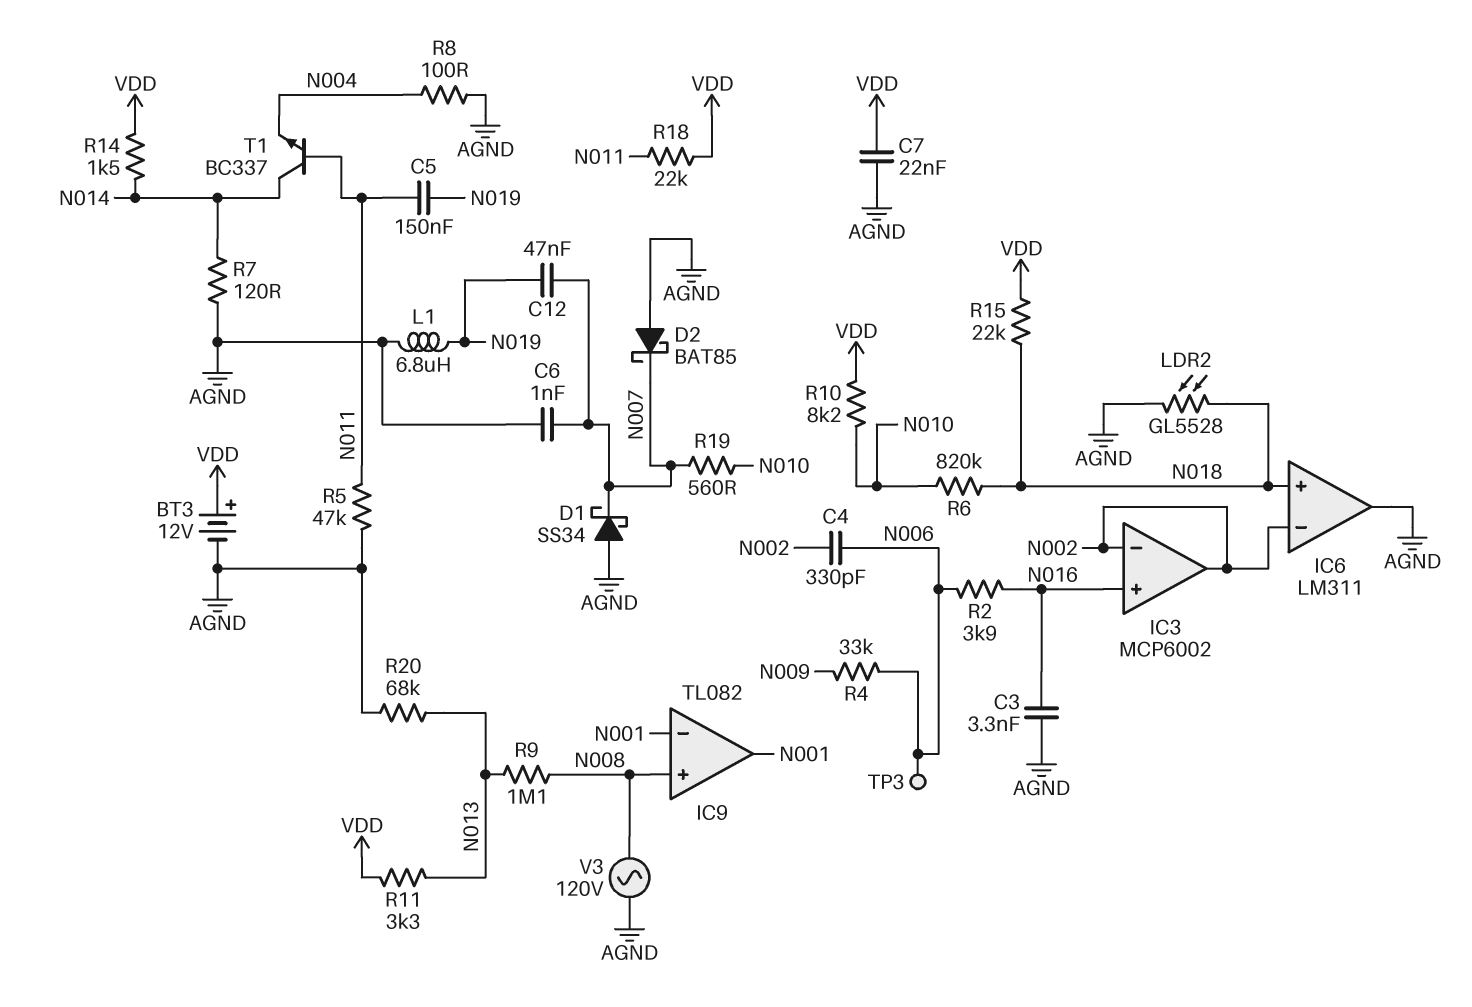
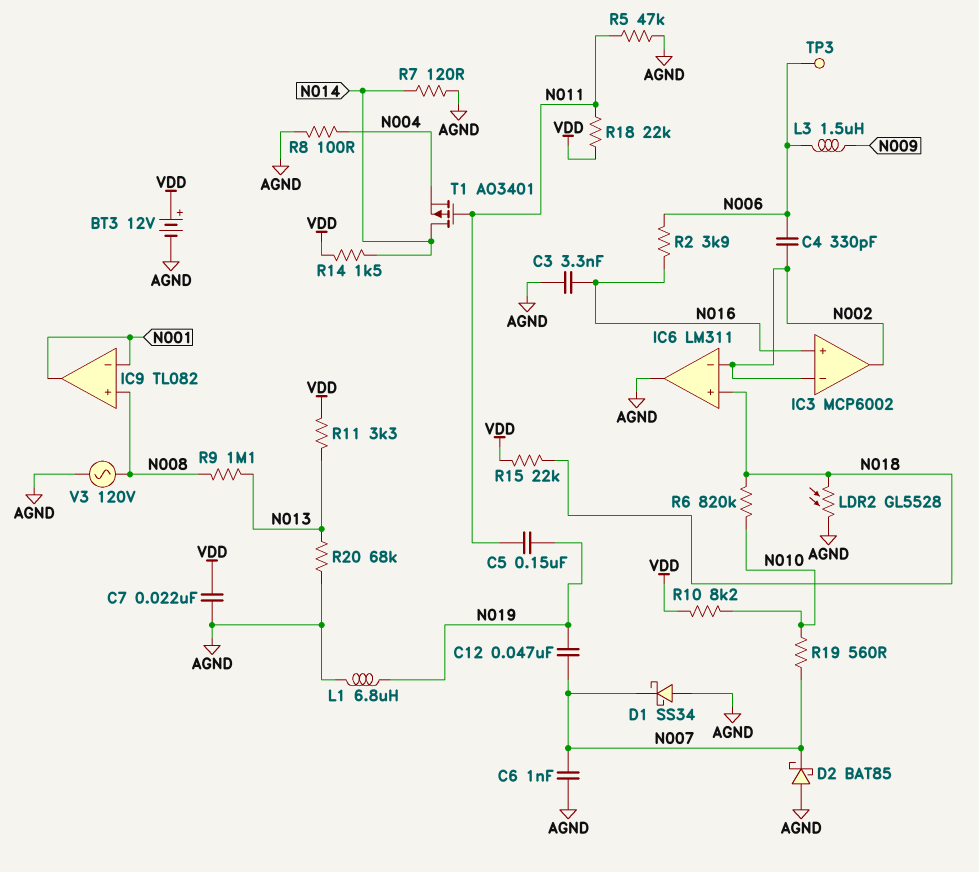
L3: none -> 1.5uH (N006, N009)
R4: 33k (N006, N009) -> none
T1: NPN BC337 (B N011, C N014, E N004) -> PMOS AO3401 (G N011, D N014, S N004)

